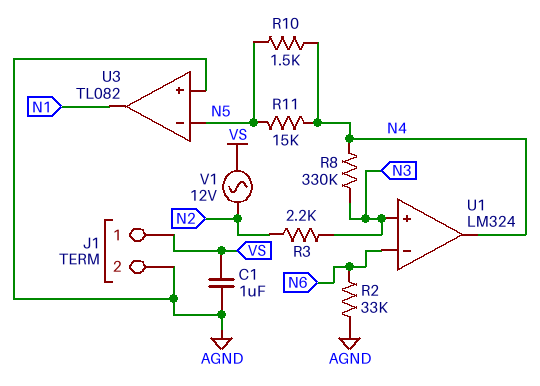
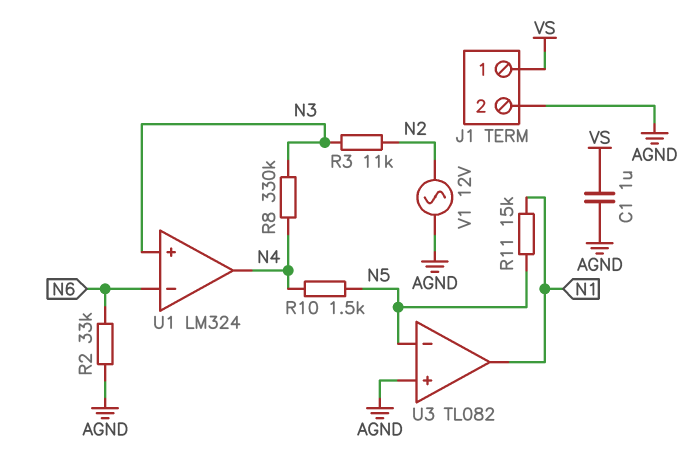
R3: 2.2k (N2, N3) -> 11k (N2, N3)
R11: 15k (N4, N5) -> 15k (N1, N5)
V1: AC 12V (N2, VS) -> AC 12V (AGND, N2)

